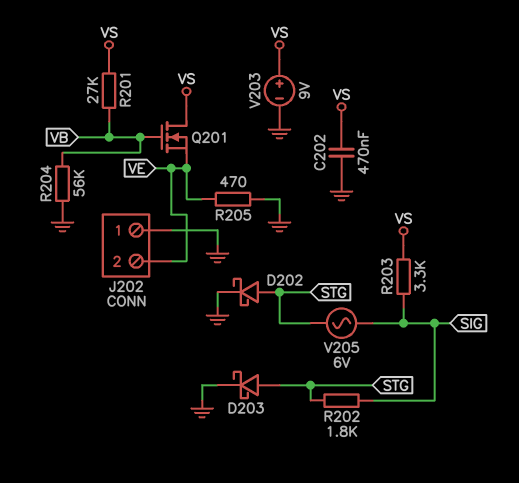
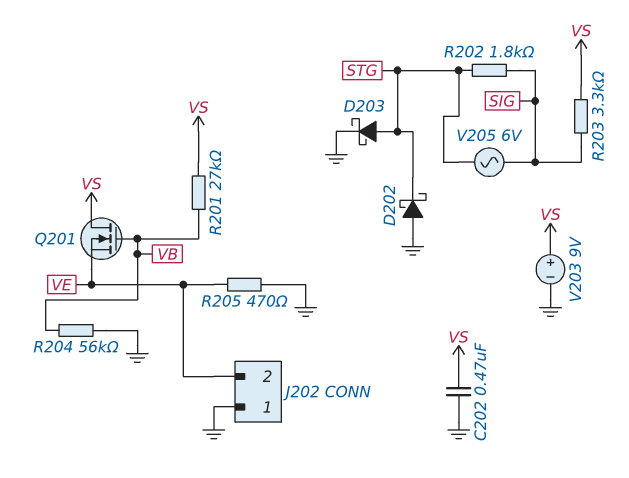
D202: schottky (A STG, K GND) -> schottky (A GND, K STG)

